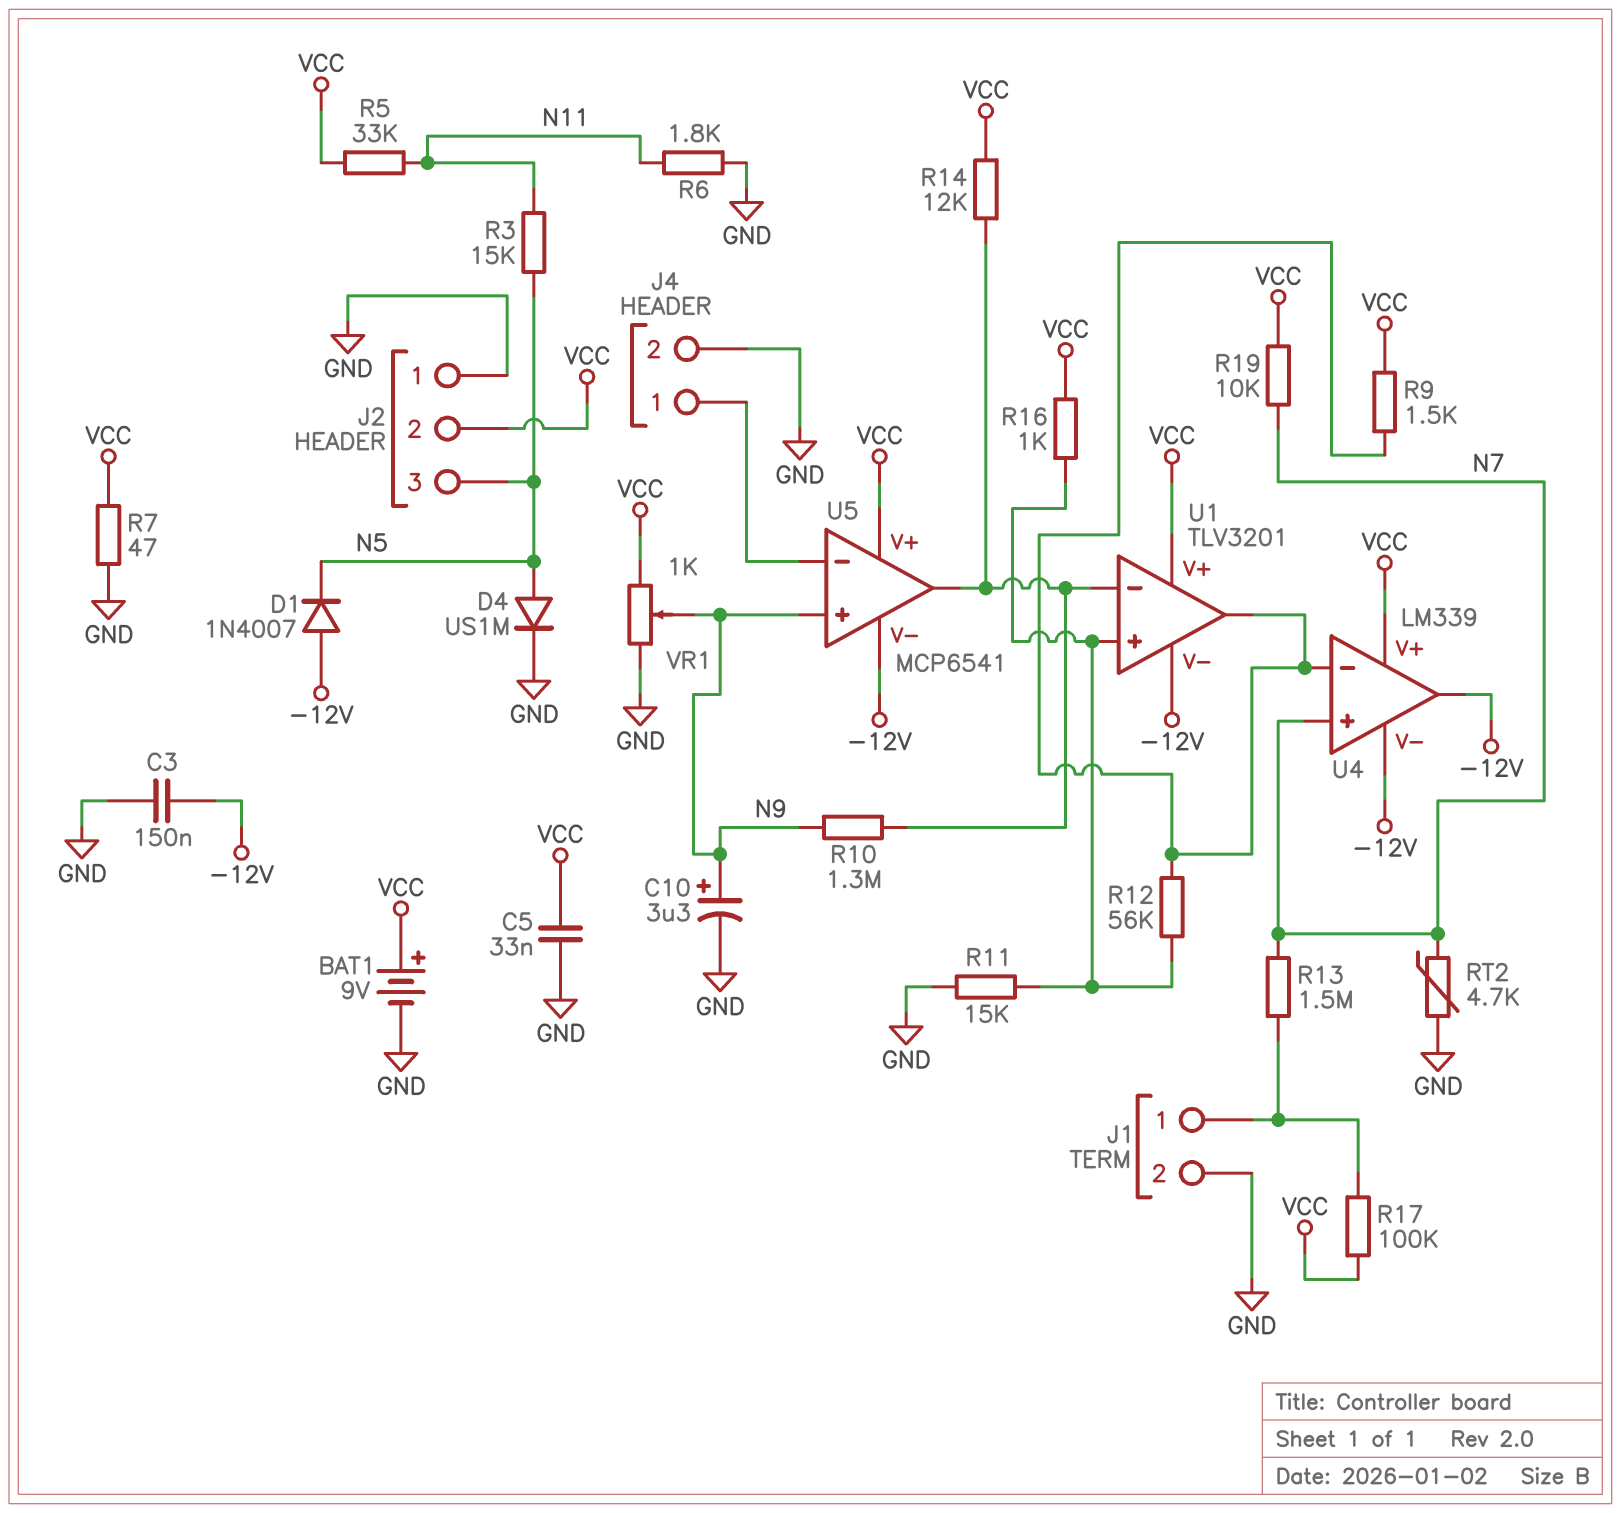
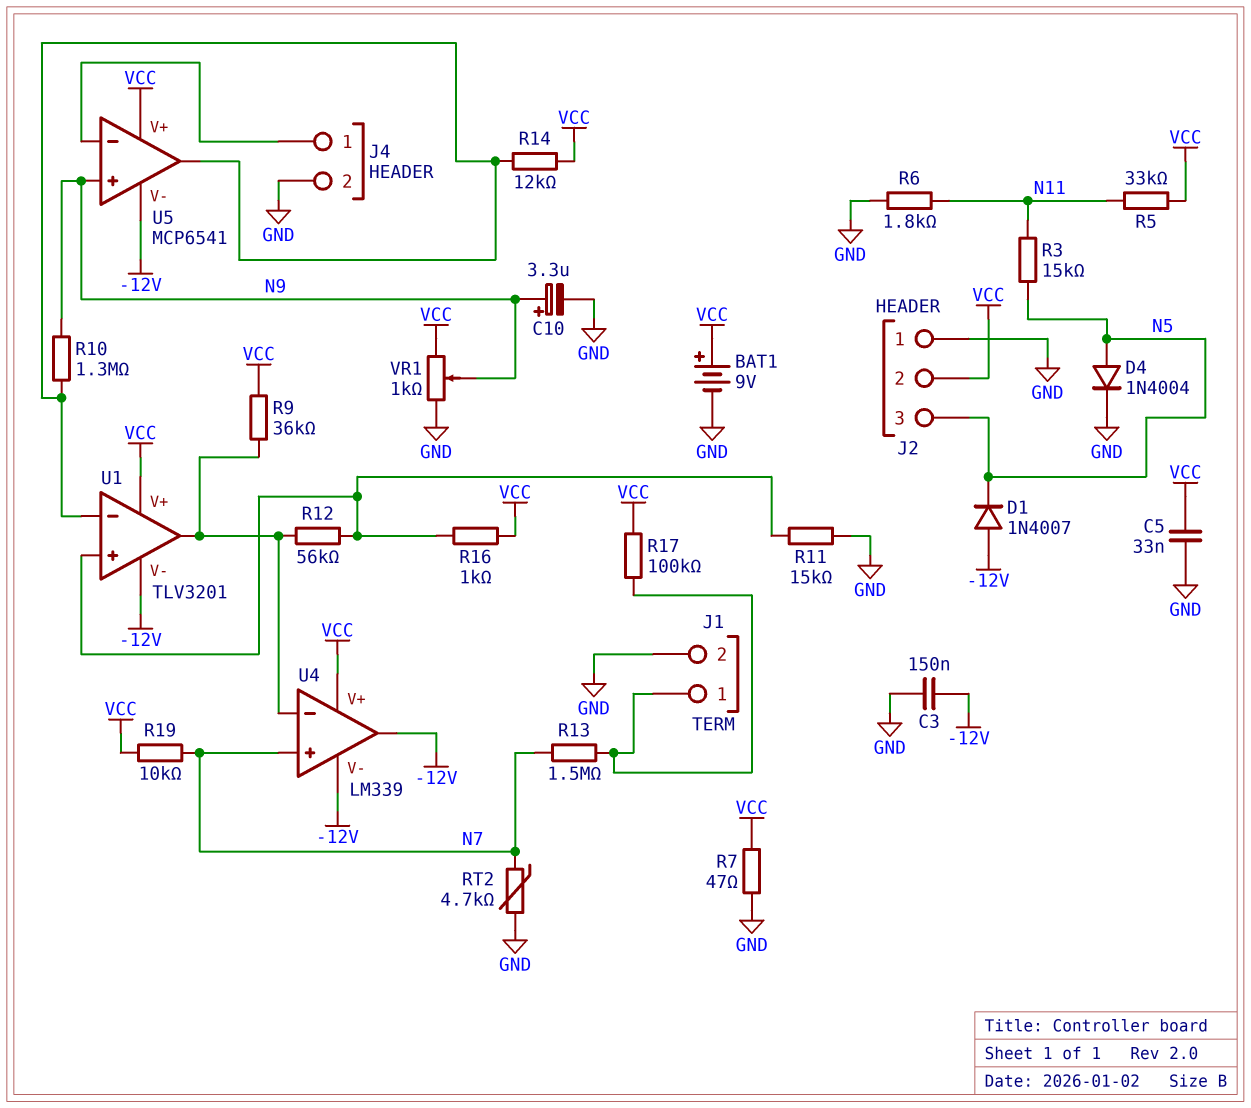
D4: diode US1M (A N5, K GND) -> diode 1N4004 (A N5, K GND)
R9: 1.5k (U1/out, VCC) -> 36k (U1/out, VCC)

